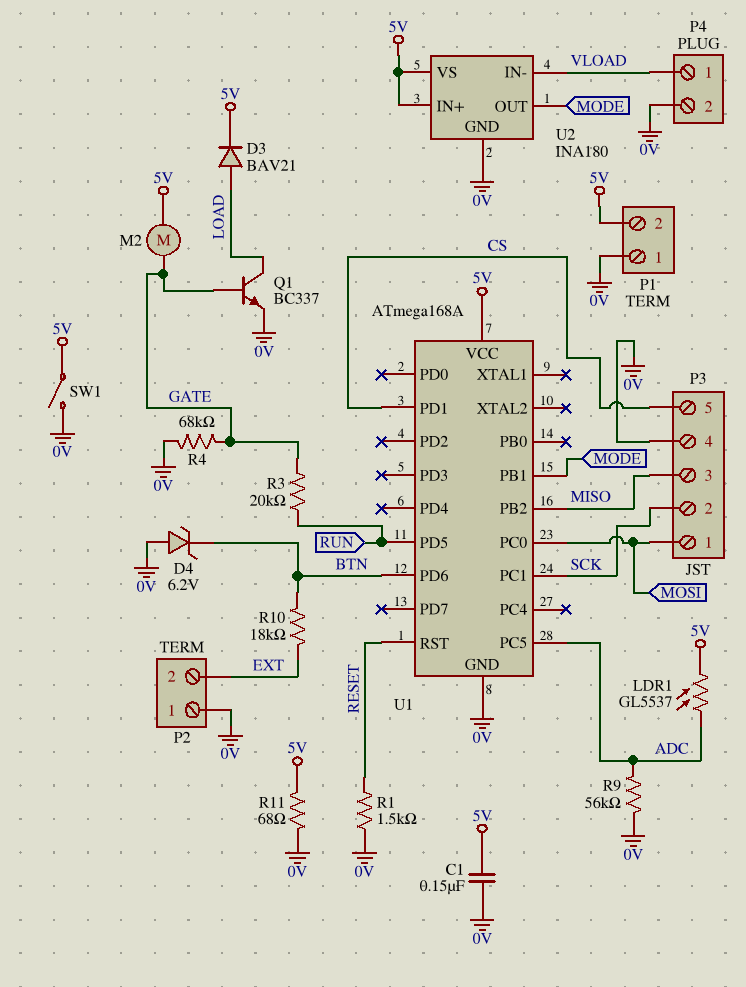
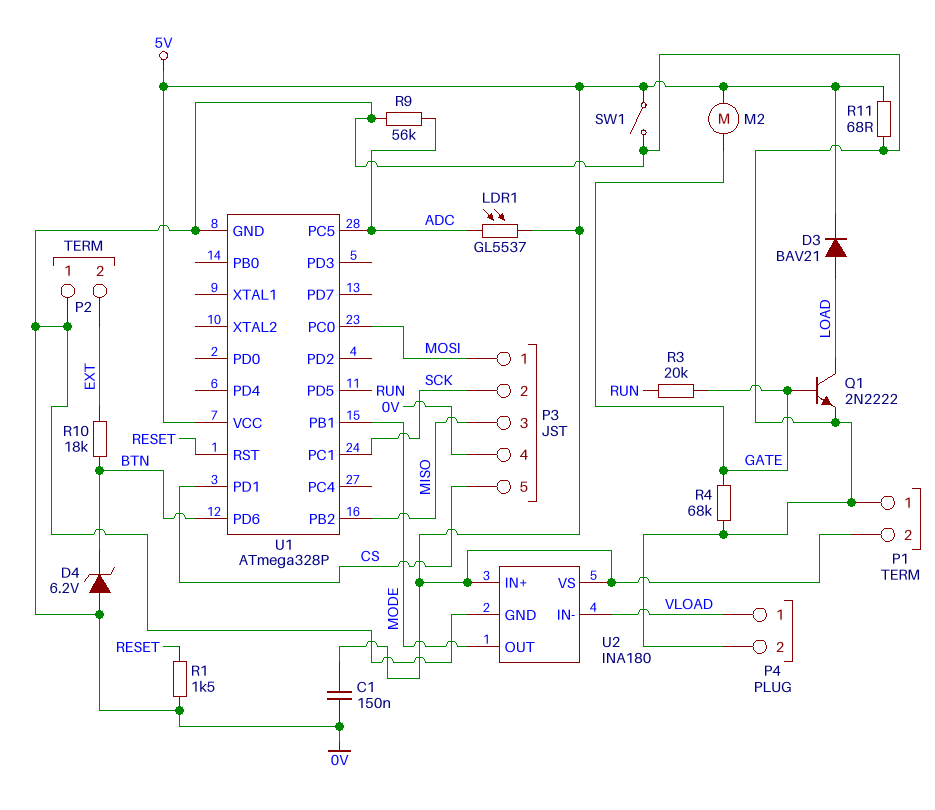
Q1: NPN BC337 (B GATE, C LOAD, E 0V) -> NPN 2N2222 (B GATE, C LOAD, E 0V)
U1: ATmega168A -> ATmega328P

